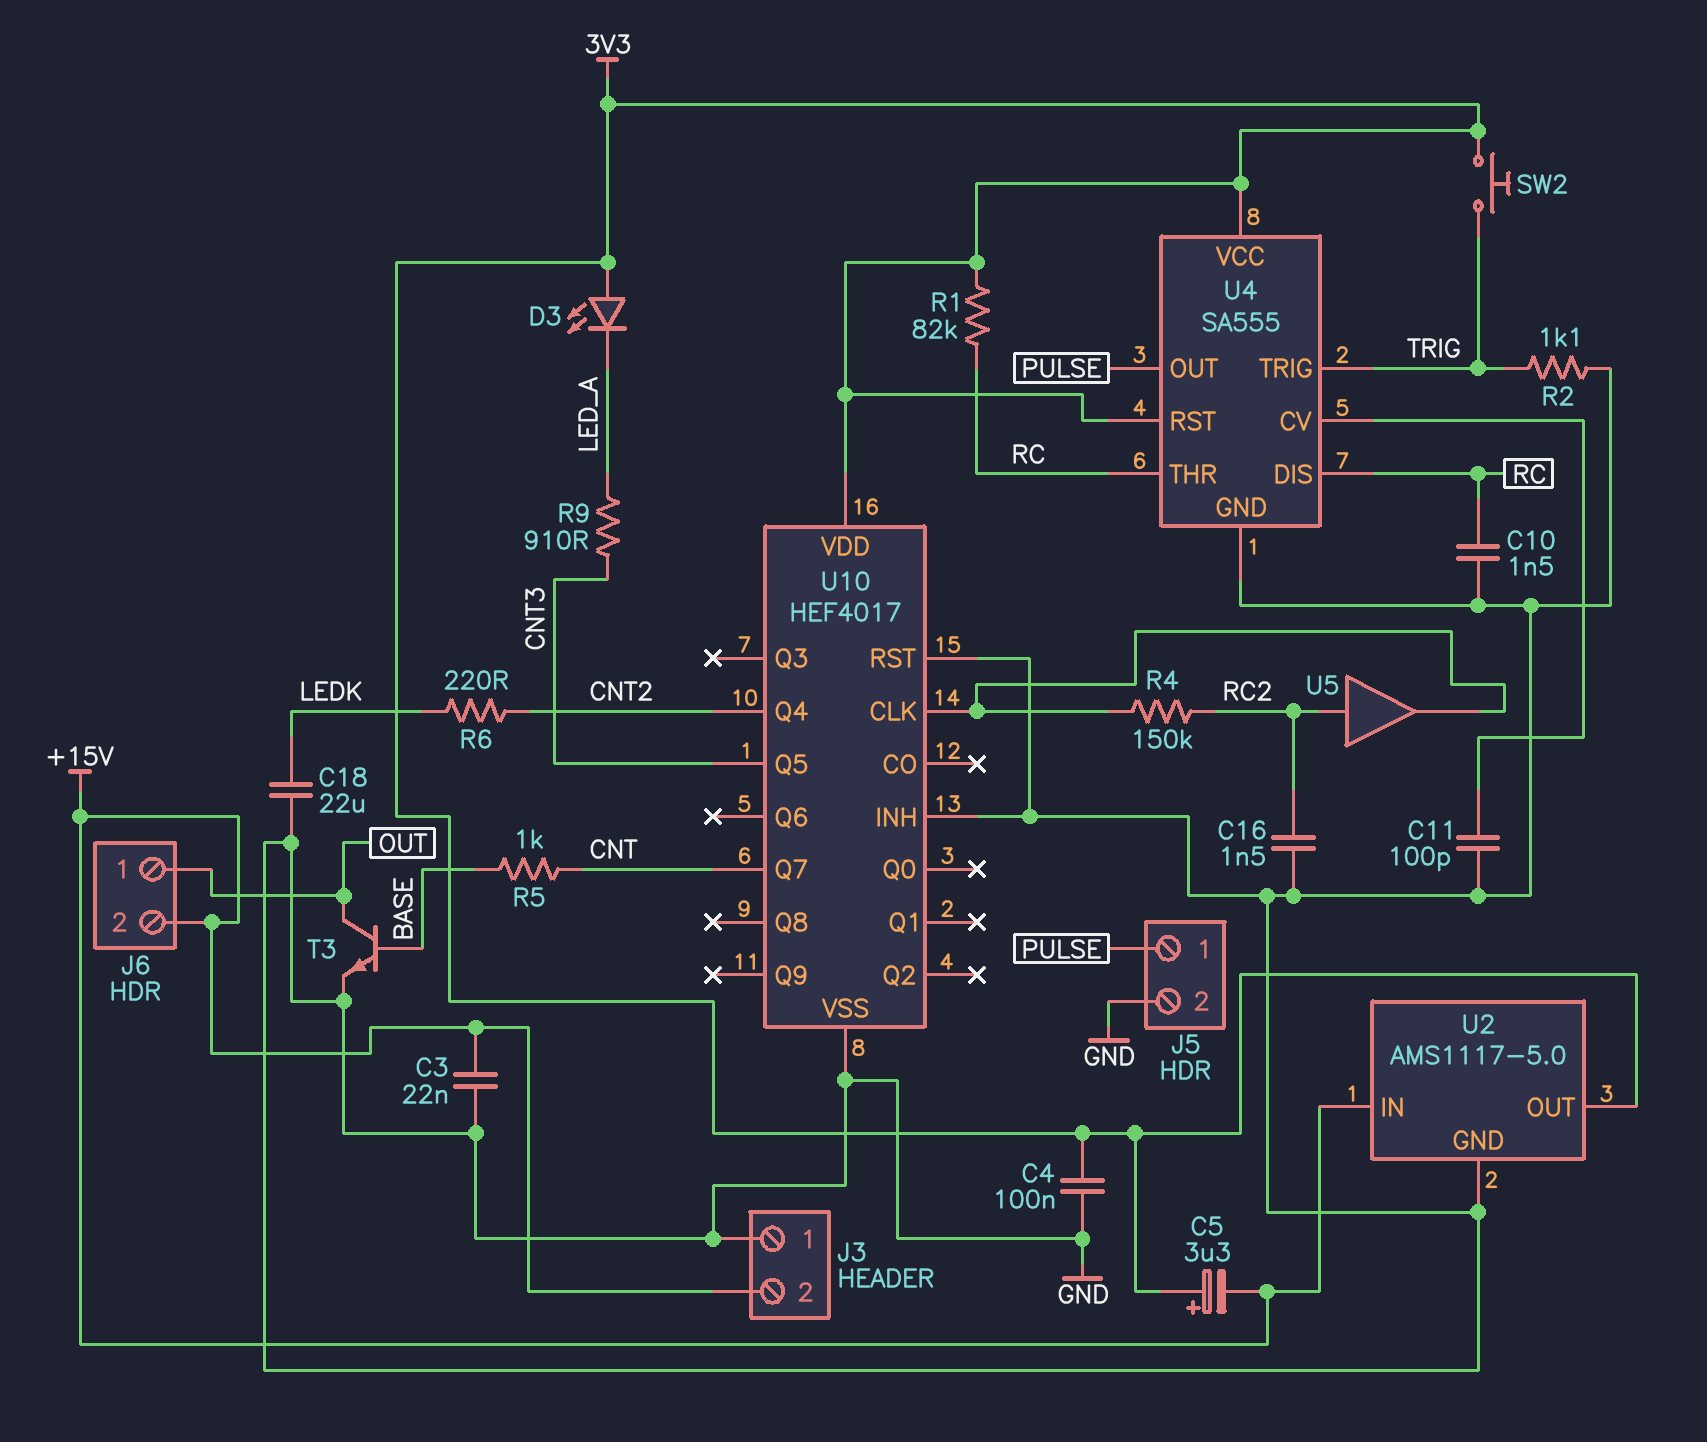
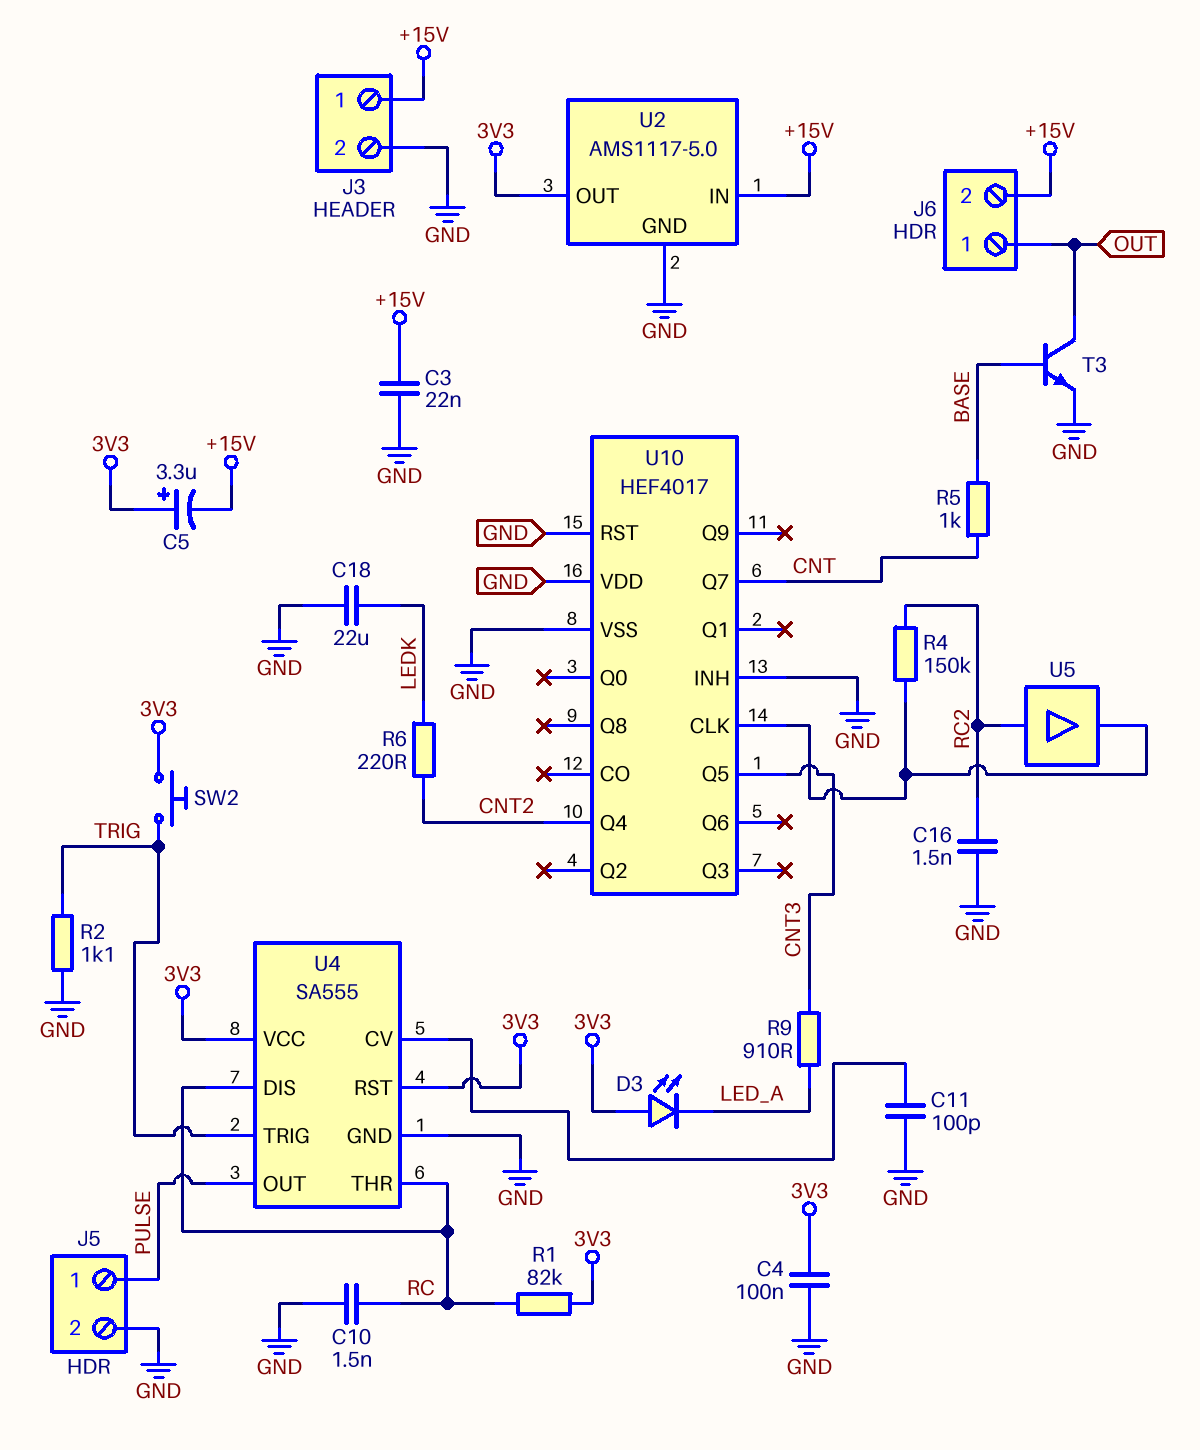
J3 pin 1: GND -> +15V
J3 pin 2: +15V -> GND
U10 pin VDD: 3V3 -> GND

